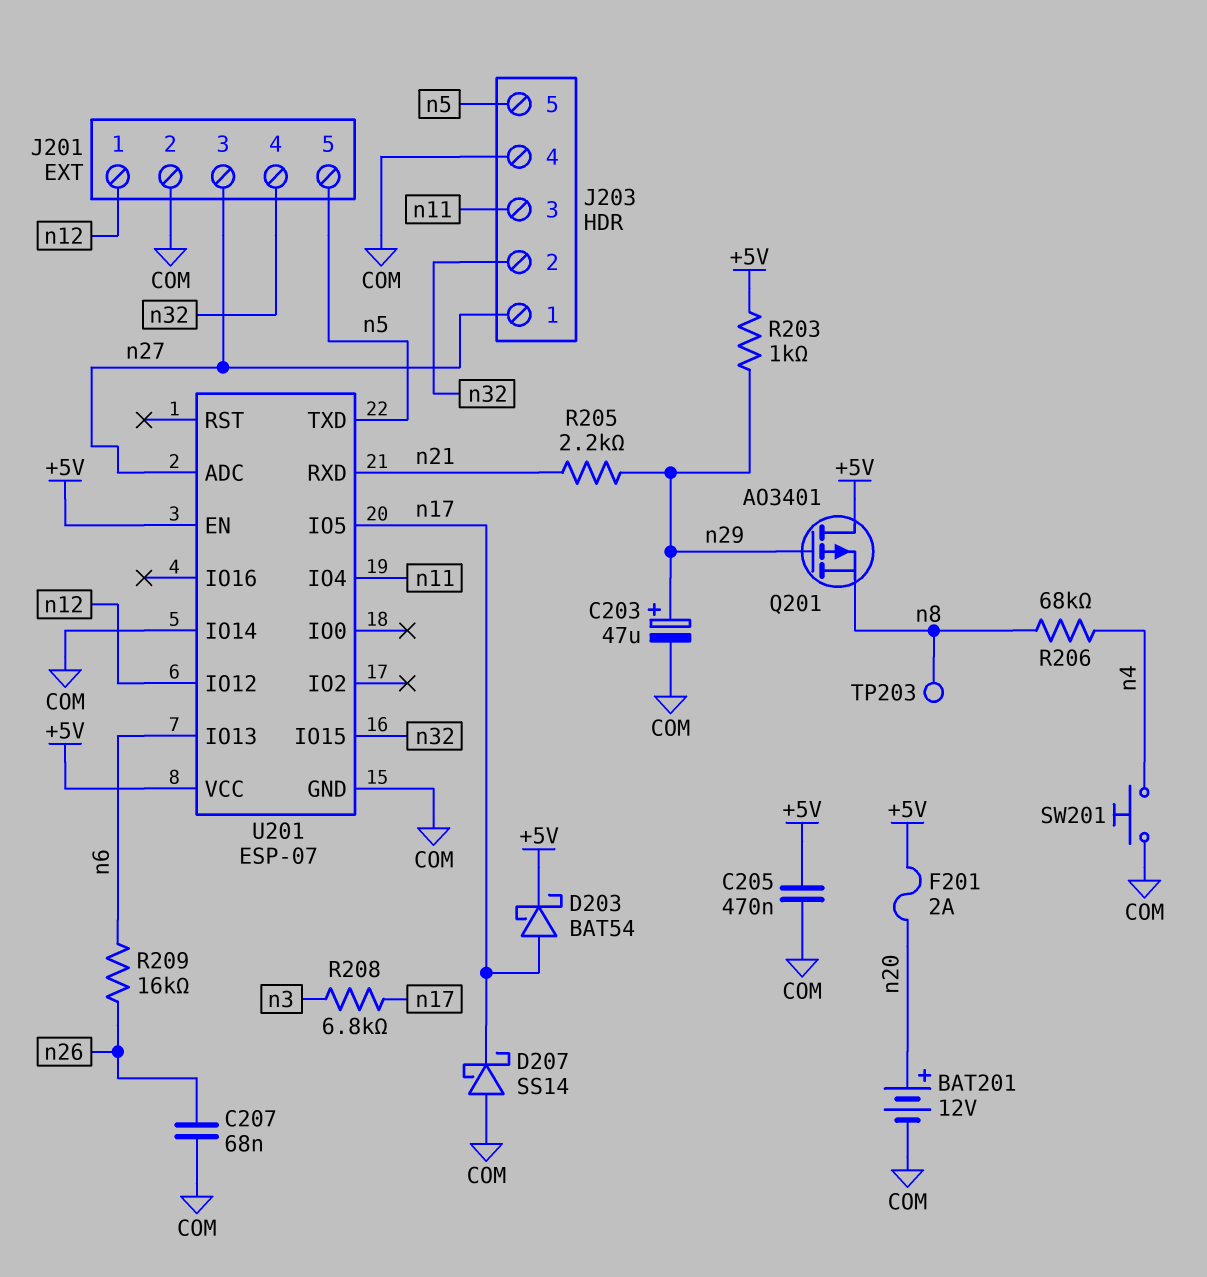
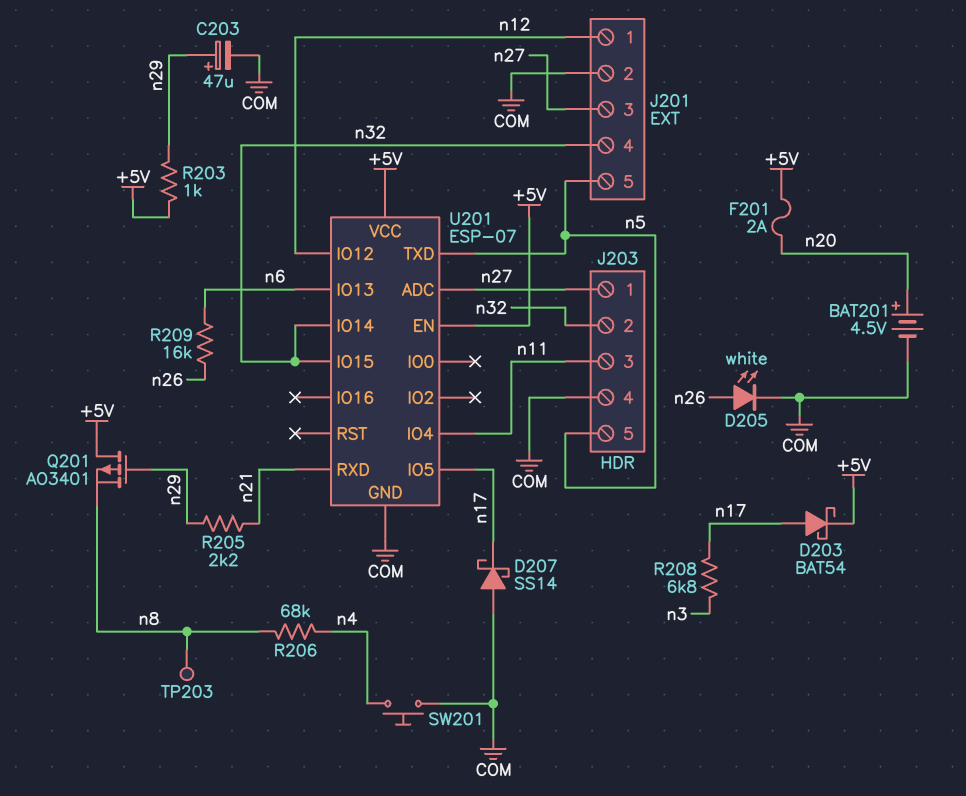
BAT201: 12V (plus n20, minus COM) -> 4.5V (plus n20, minus COM)
C205: 470nF (+5V, COM) -> none
C207: 68nF (COM, n26) -> none
D205: none -> LED white (A n26, K COM)
U201 pin IO14: COM -> n32

